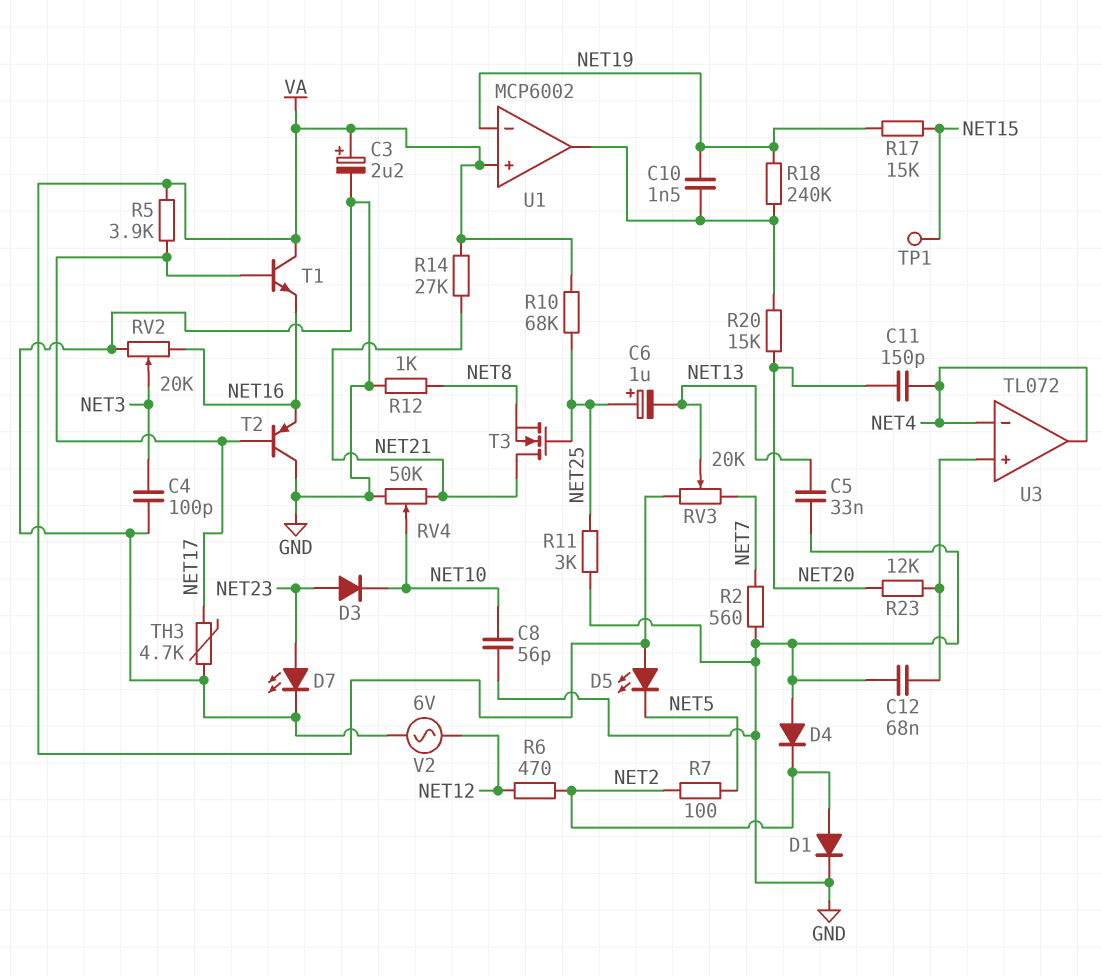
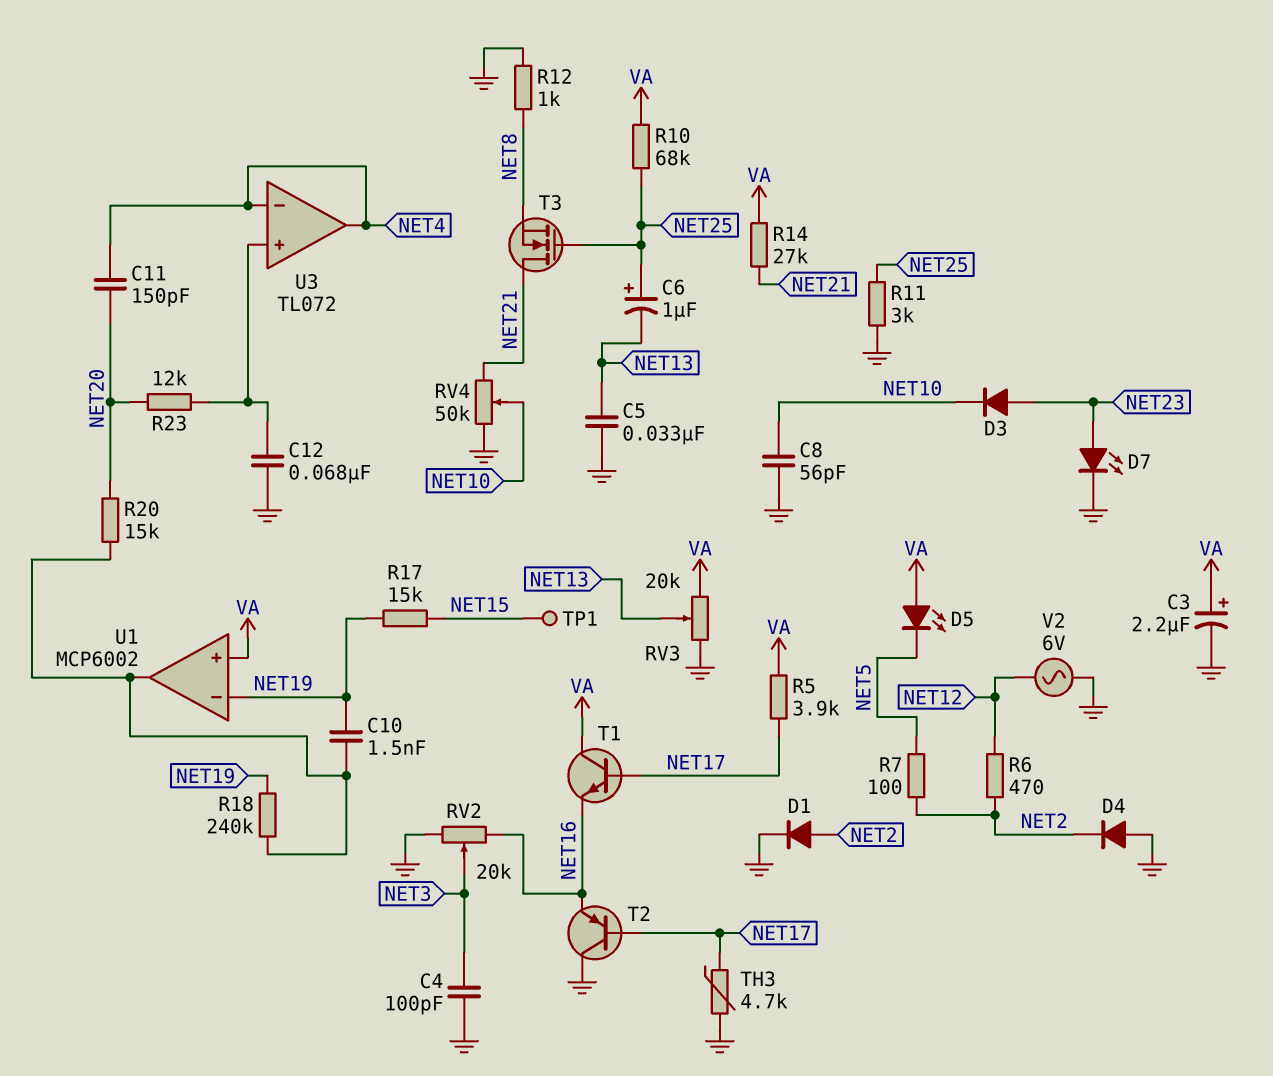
R2: 560 (GND, NET7) -> none
RV3: 20k (NET7, VA, wiper NET13) -> 20k (GND, VA, wiper NET13)

